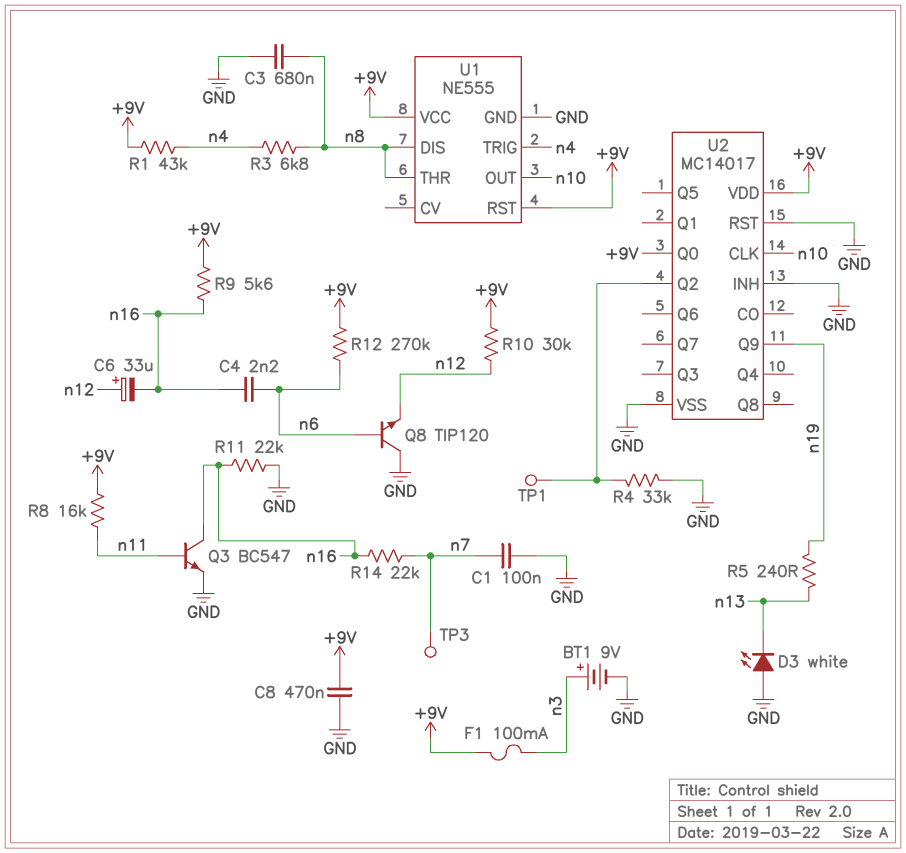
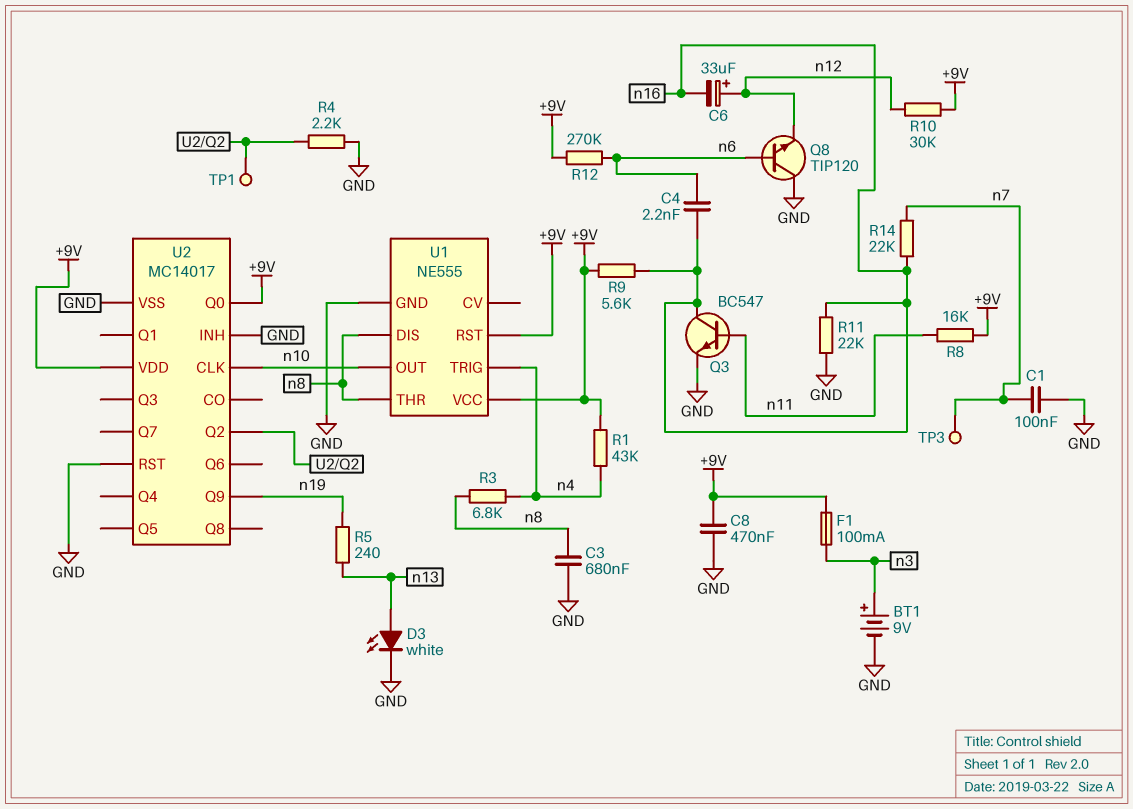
D3: LED white (A GND, K n13) -> LED white (A n13, K GND)
R4: 33k (GND, U2/Q2) -> 2.2k (GND, U2/Q2)

